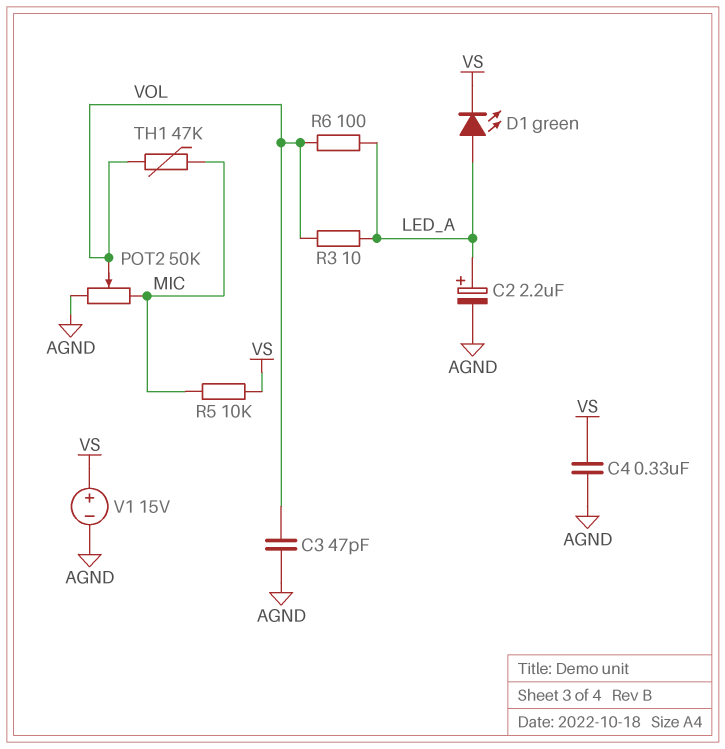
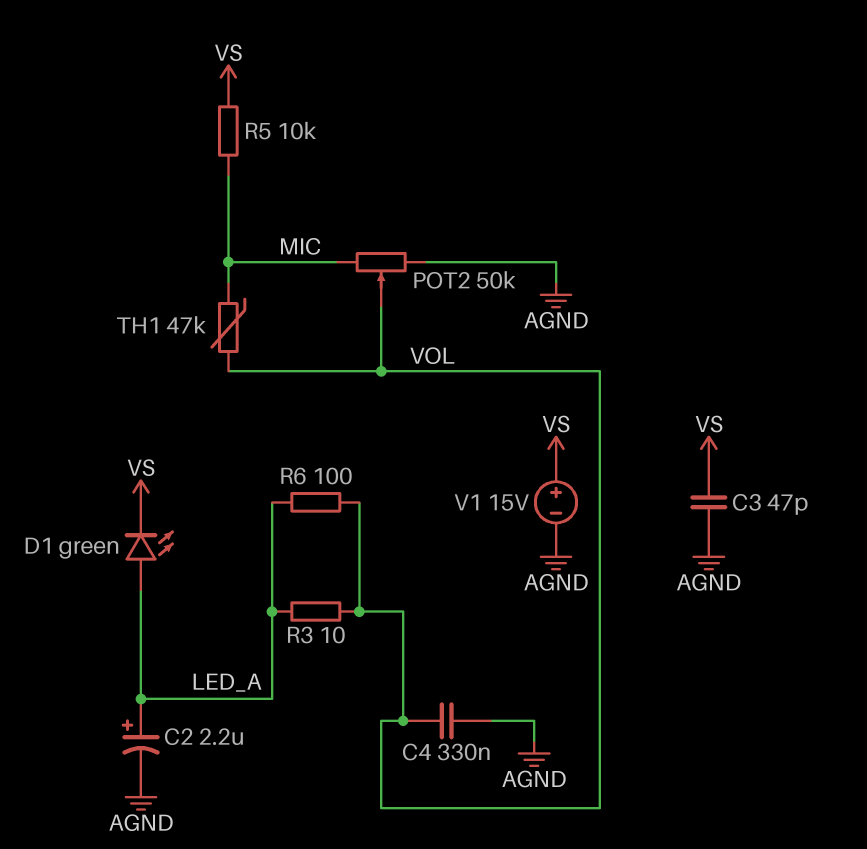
C3: 47pF (AGND, VOL) -> 47pF (AGND, VS)
C4: 330nF (AGND, VS) -> 330nF (AGND, VOL)

